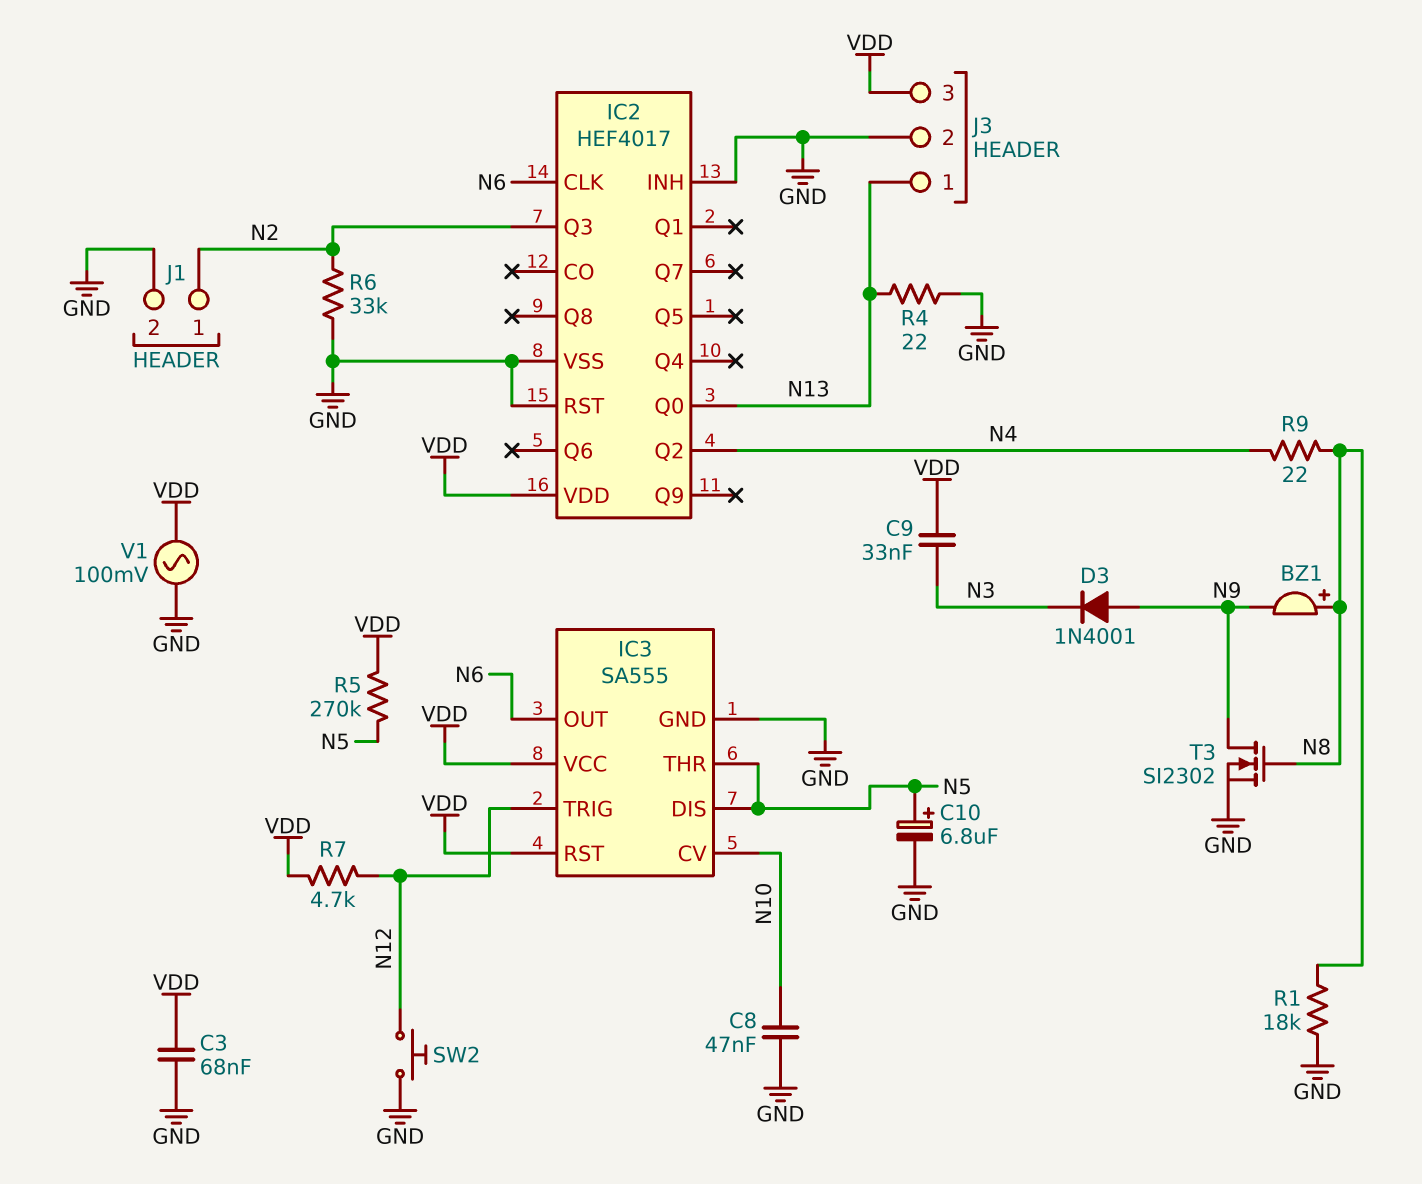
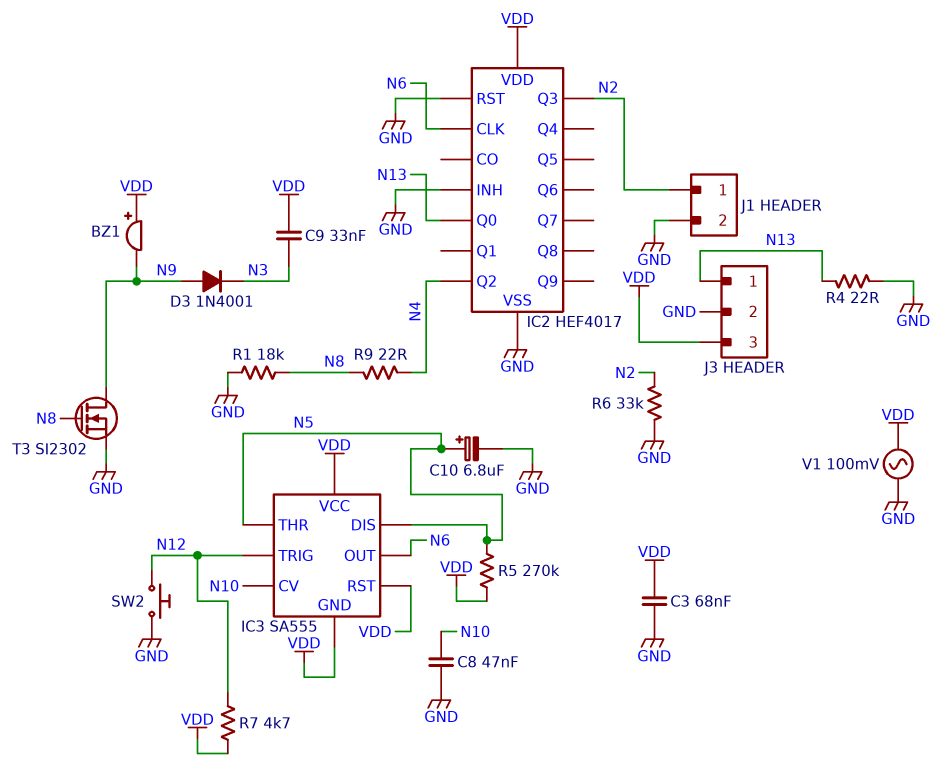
BZ1: buzzer (plus N8, minus N9) -> buzzer (plus VDD, minus N9)
IC3 pin GND: GND -> VDD

